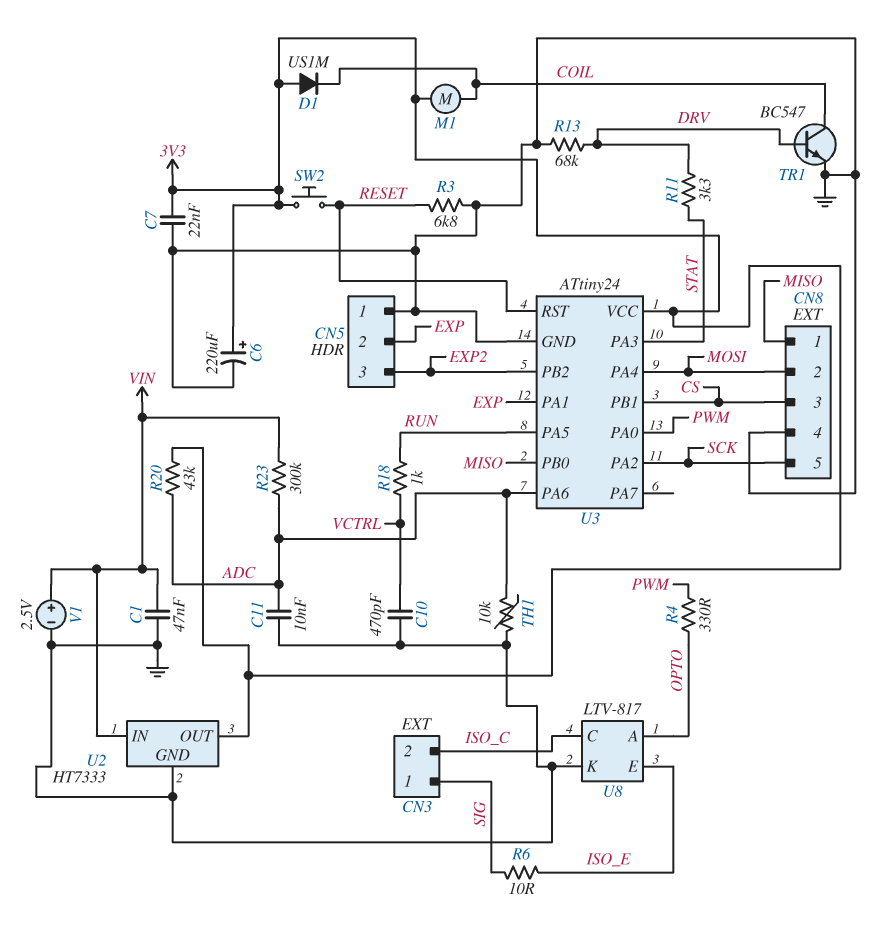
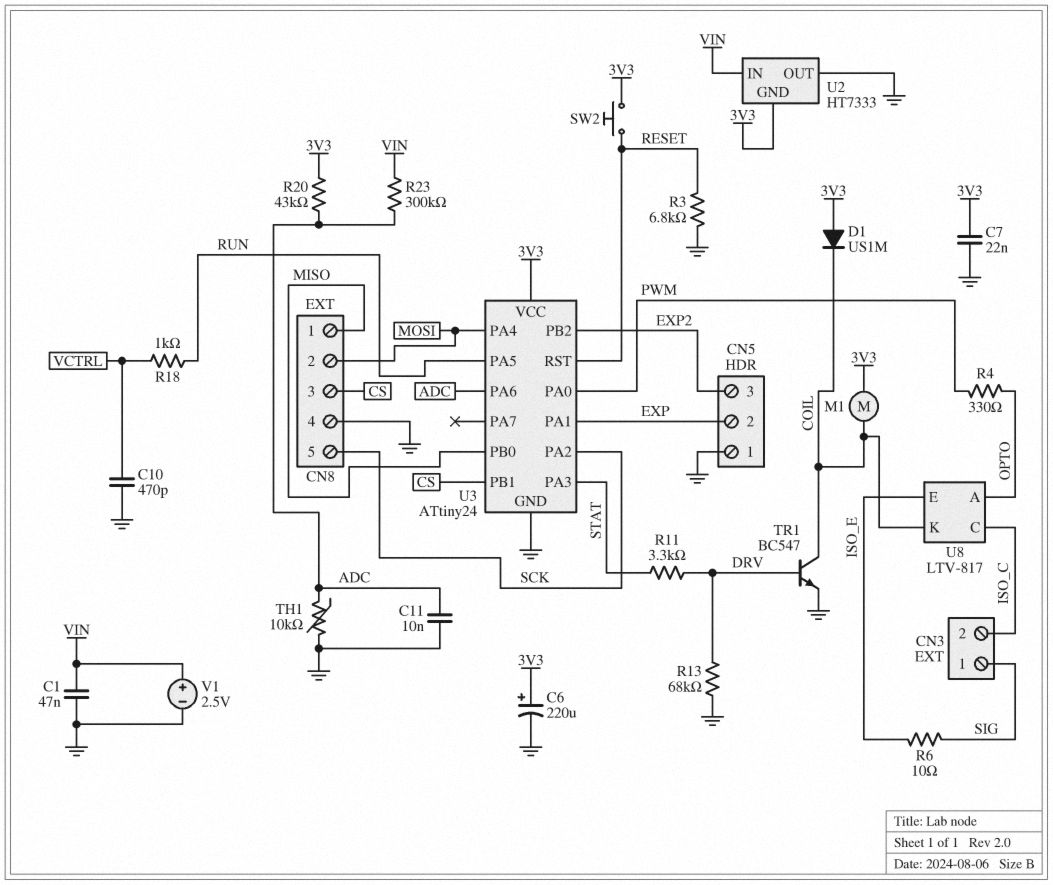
U2 pin GND: GND -> 3V3
U2 pin OUT: 3V3 -> GND
U8 pin K: GND -> COIL

